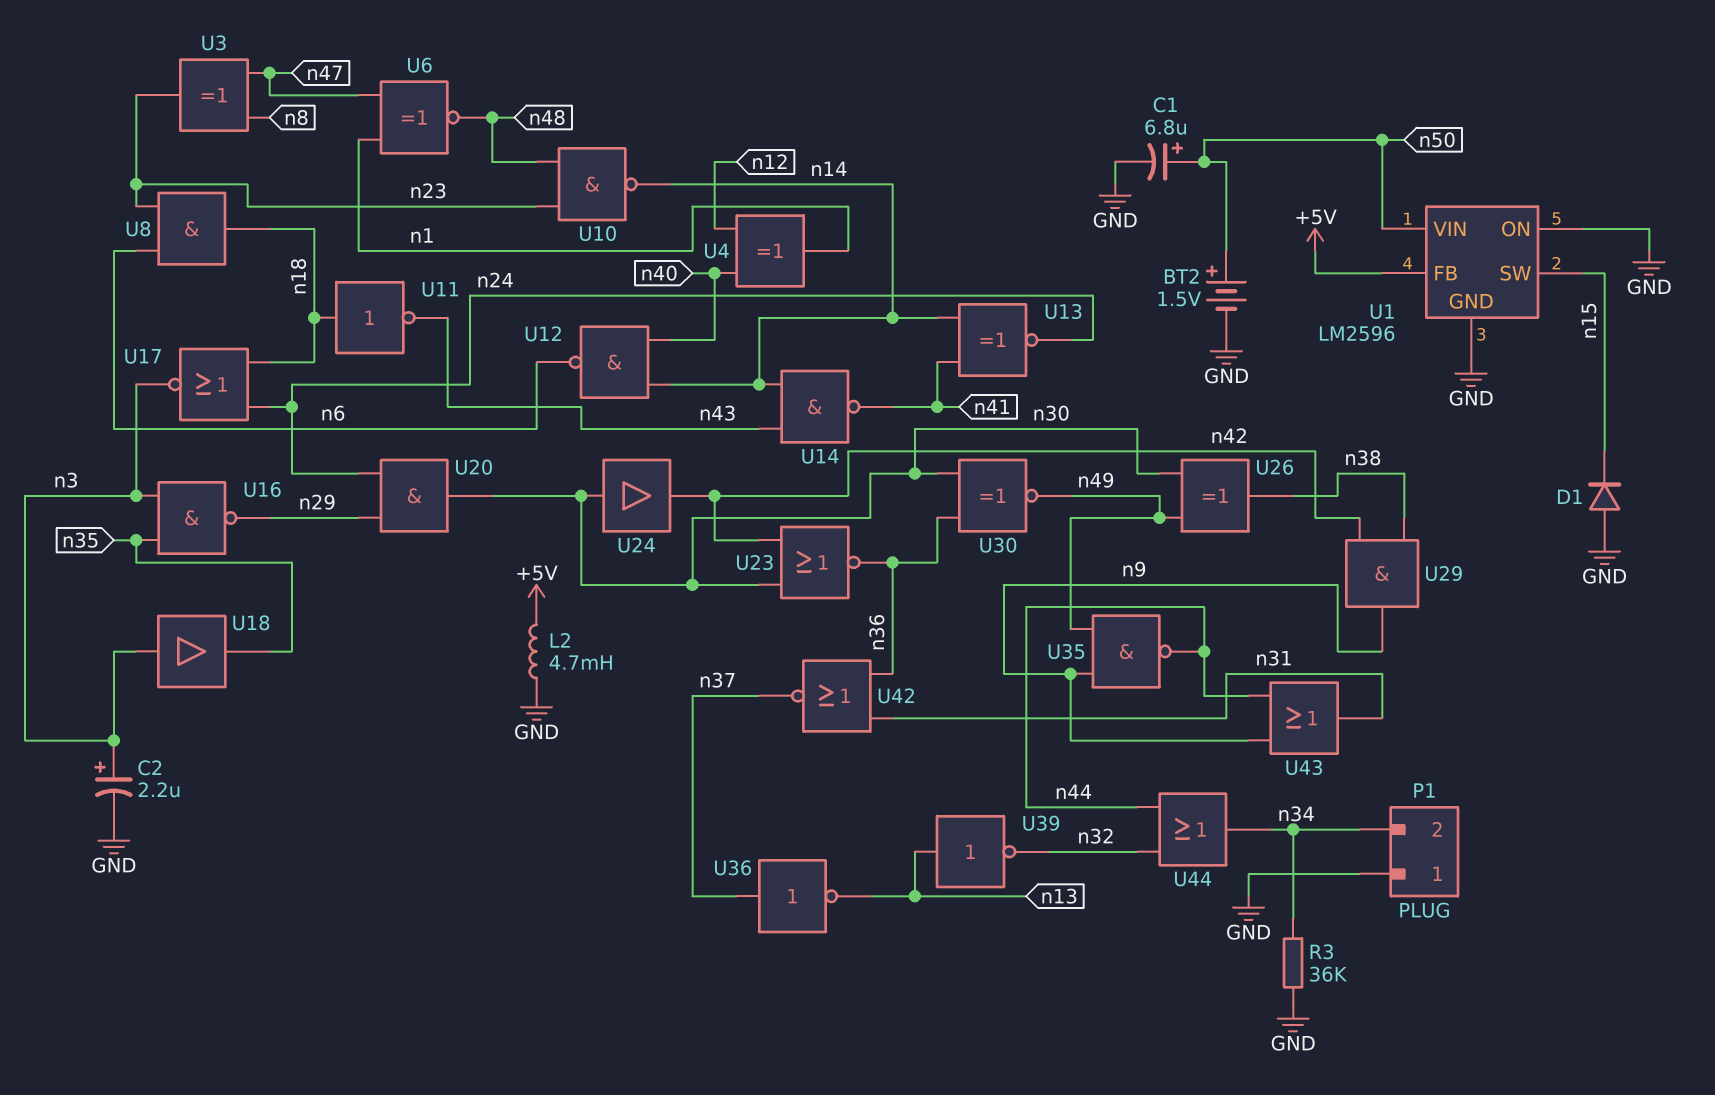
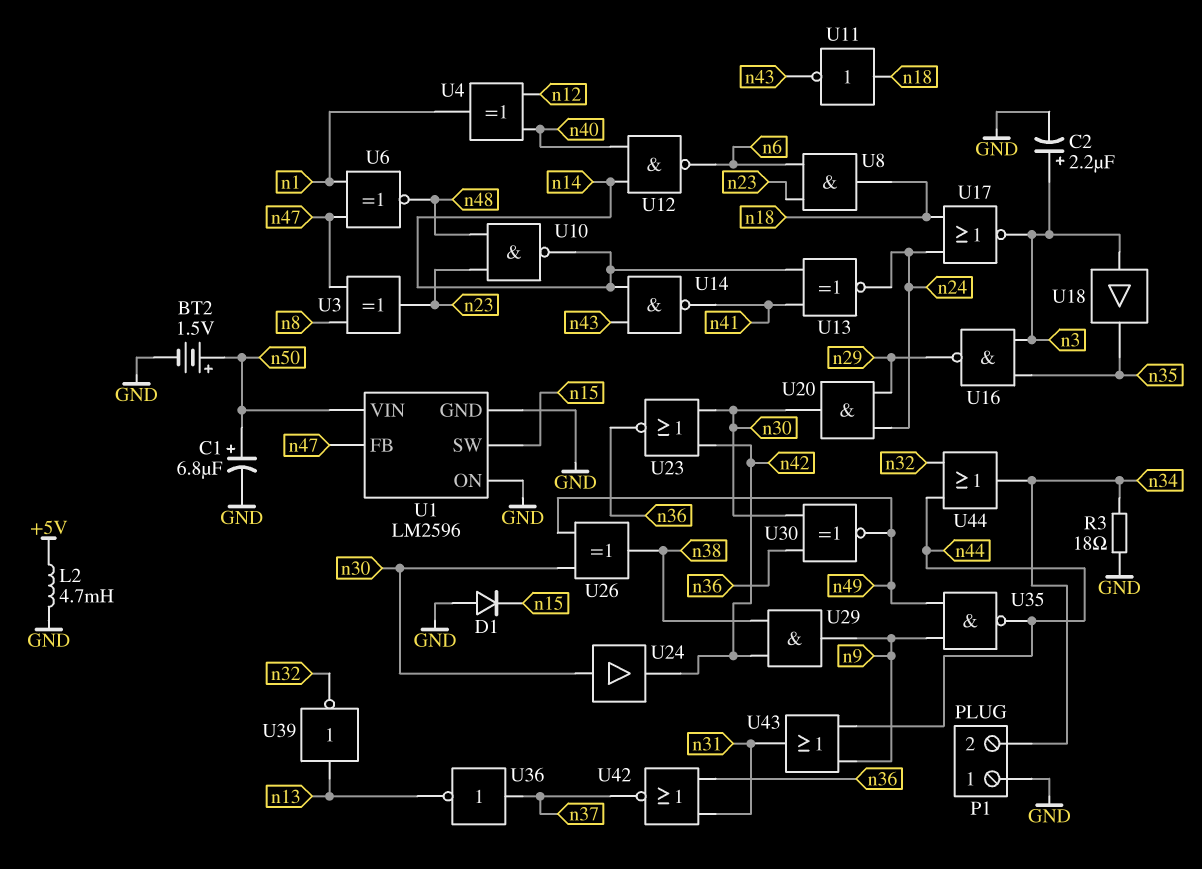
R3: 36k (GND, n34) -> 18 (GND, n34)
U1 pin FB: +5V -> n47

